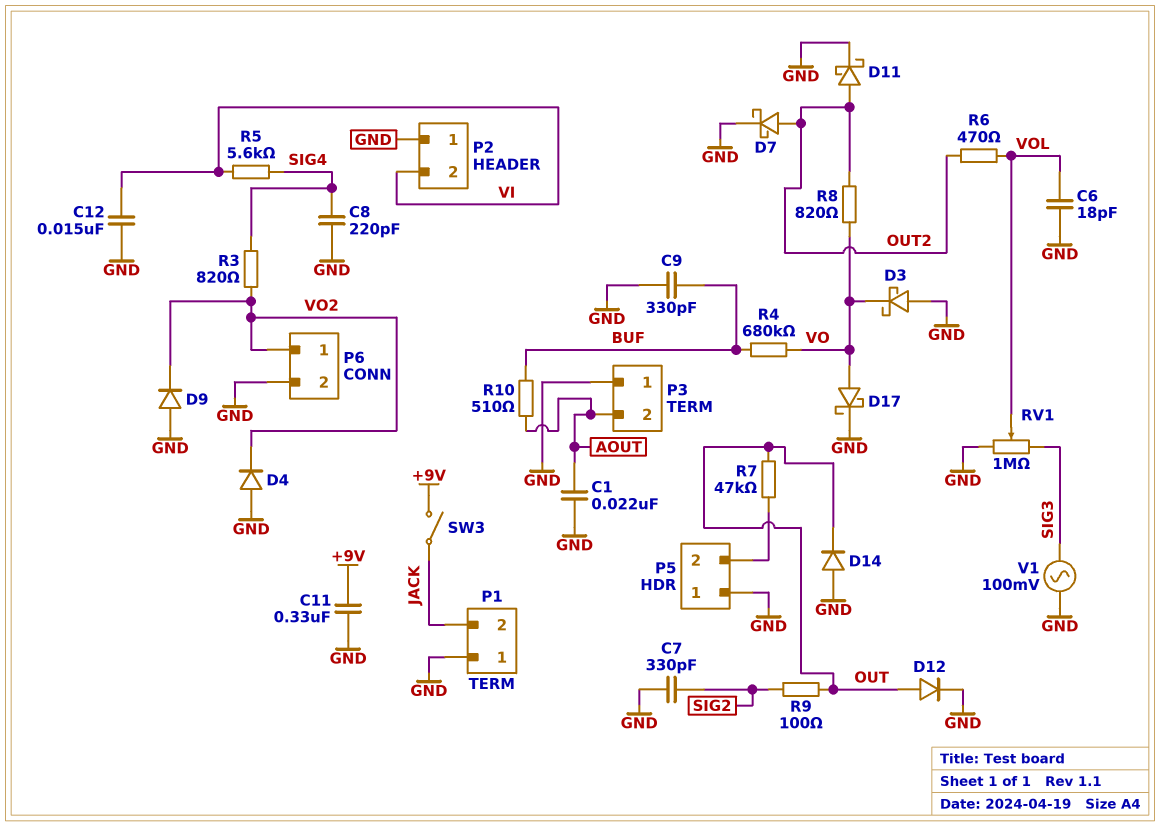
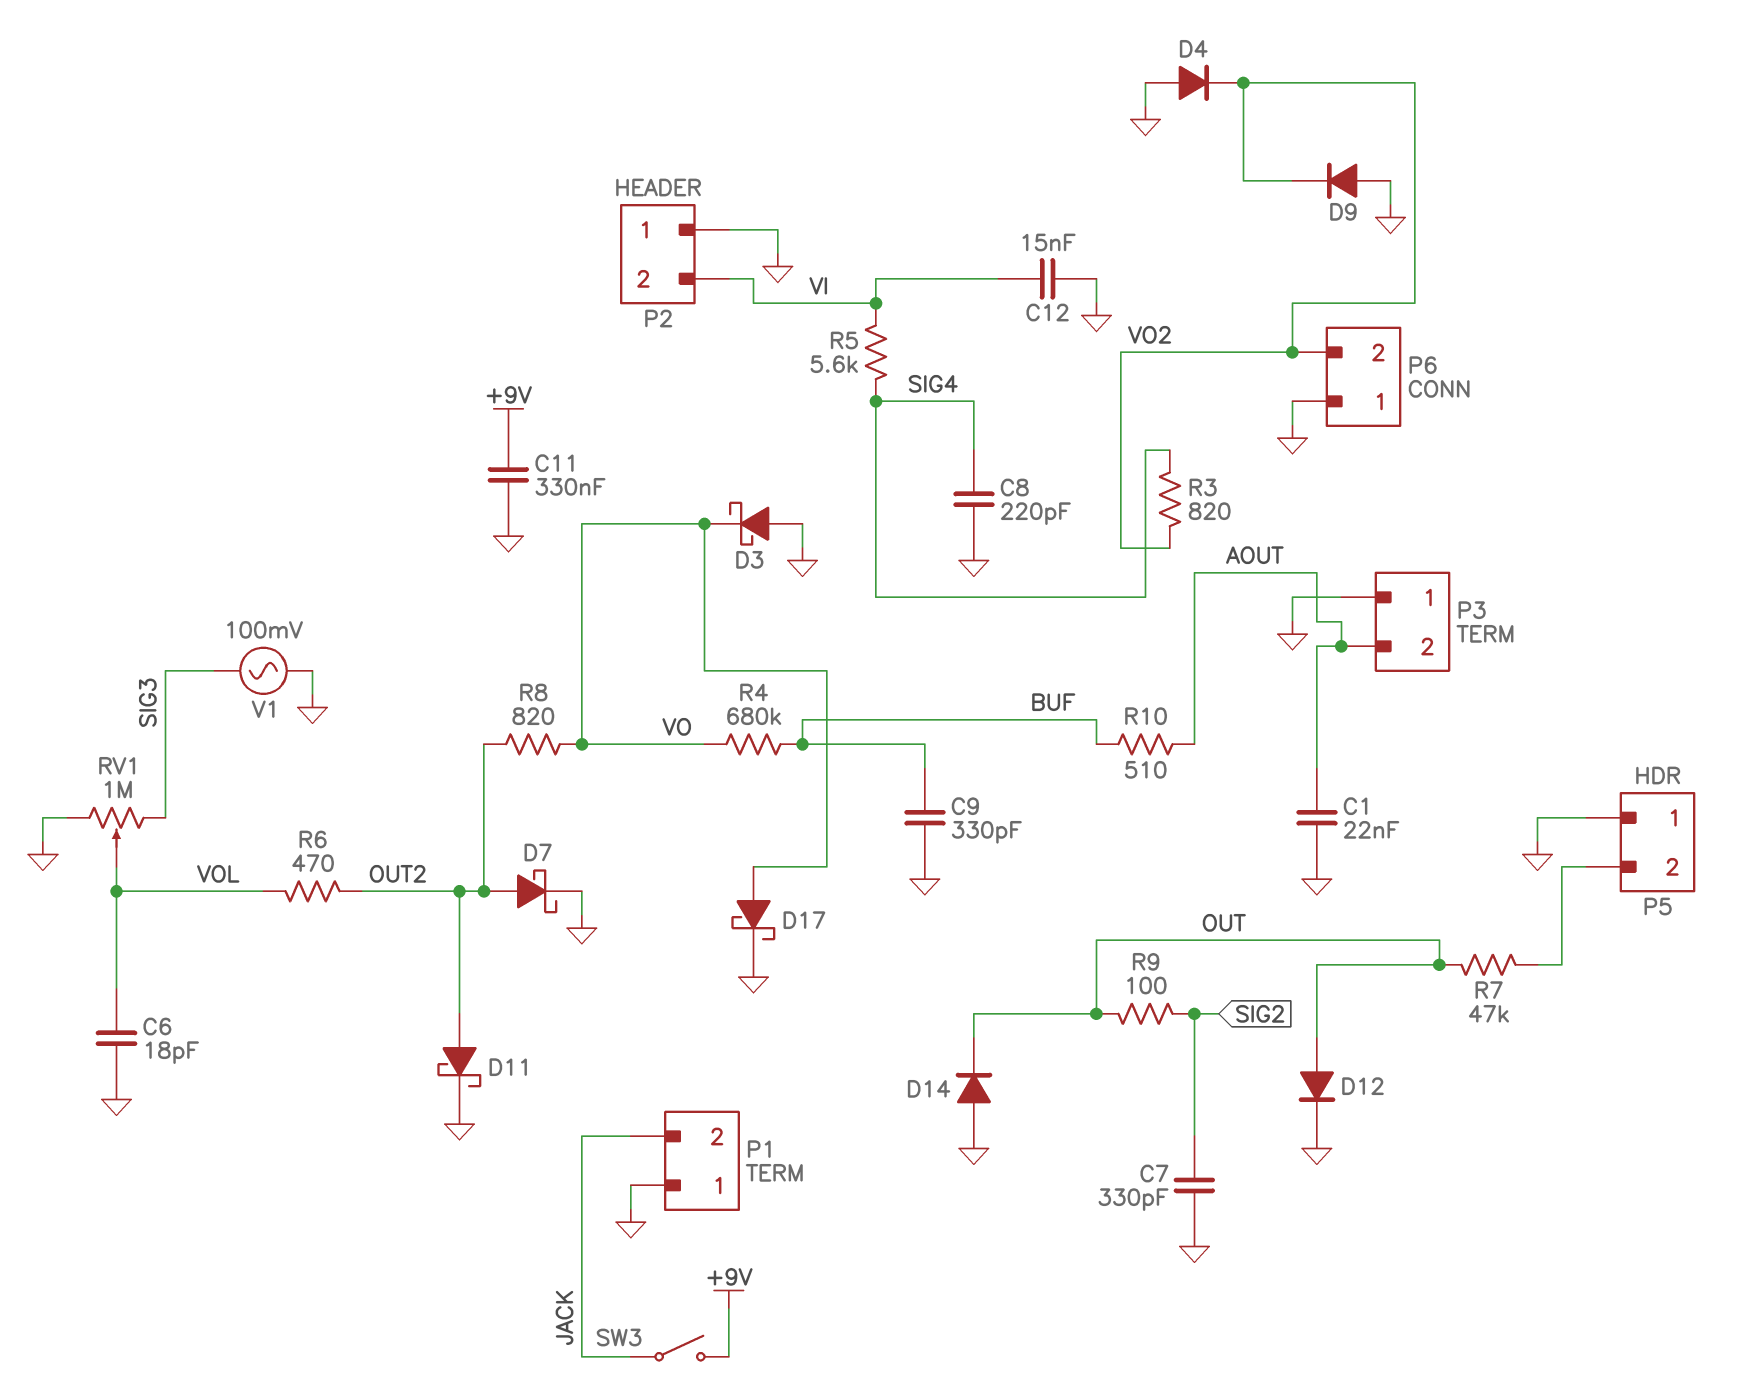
P6 pin 1: VO2 -> GND
P6 pin 2: GND -> VO2

